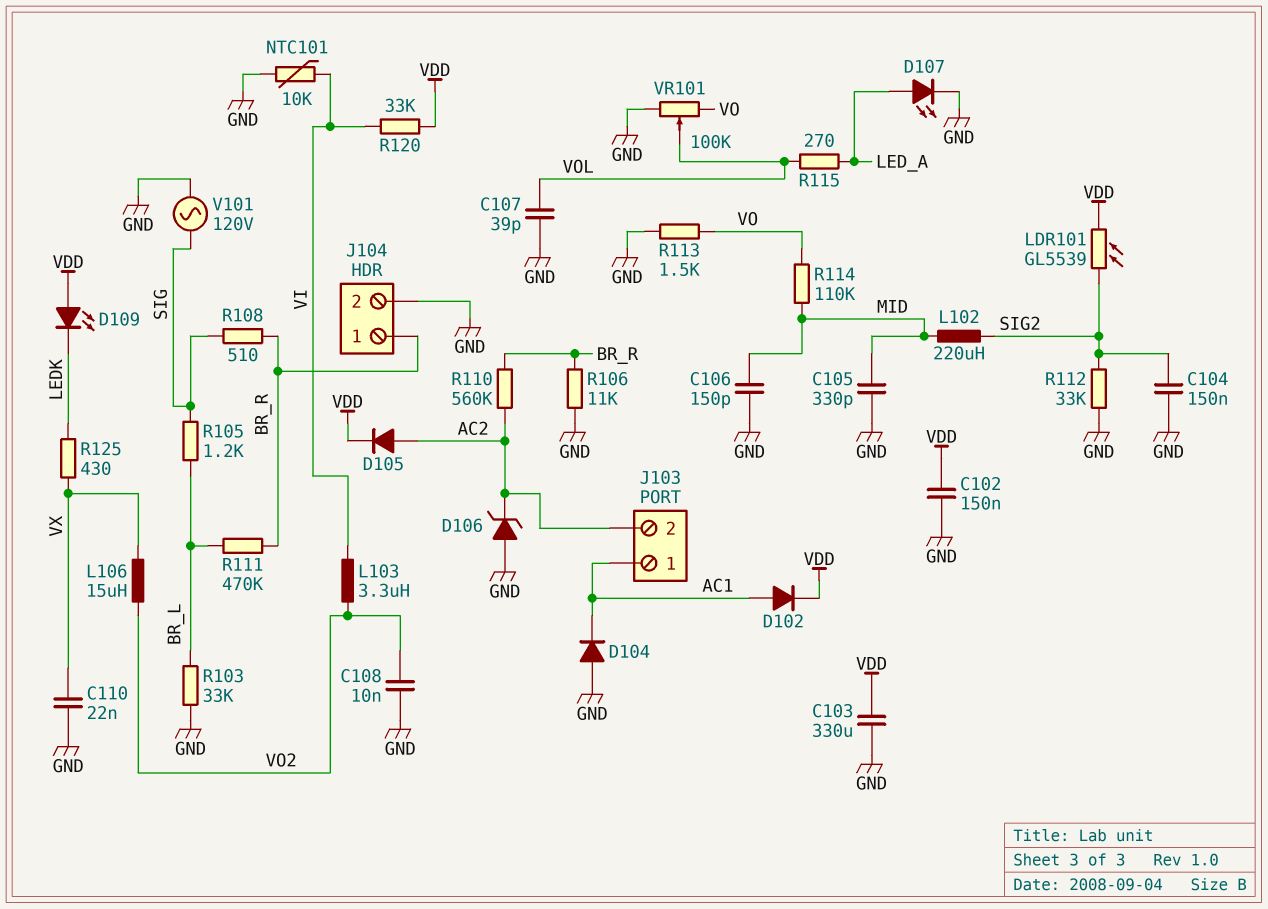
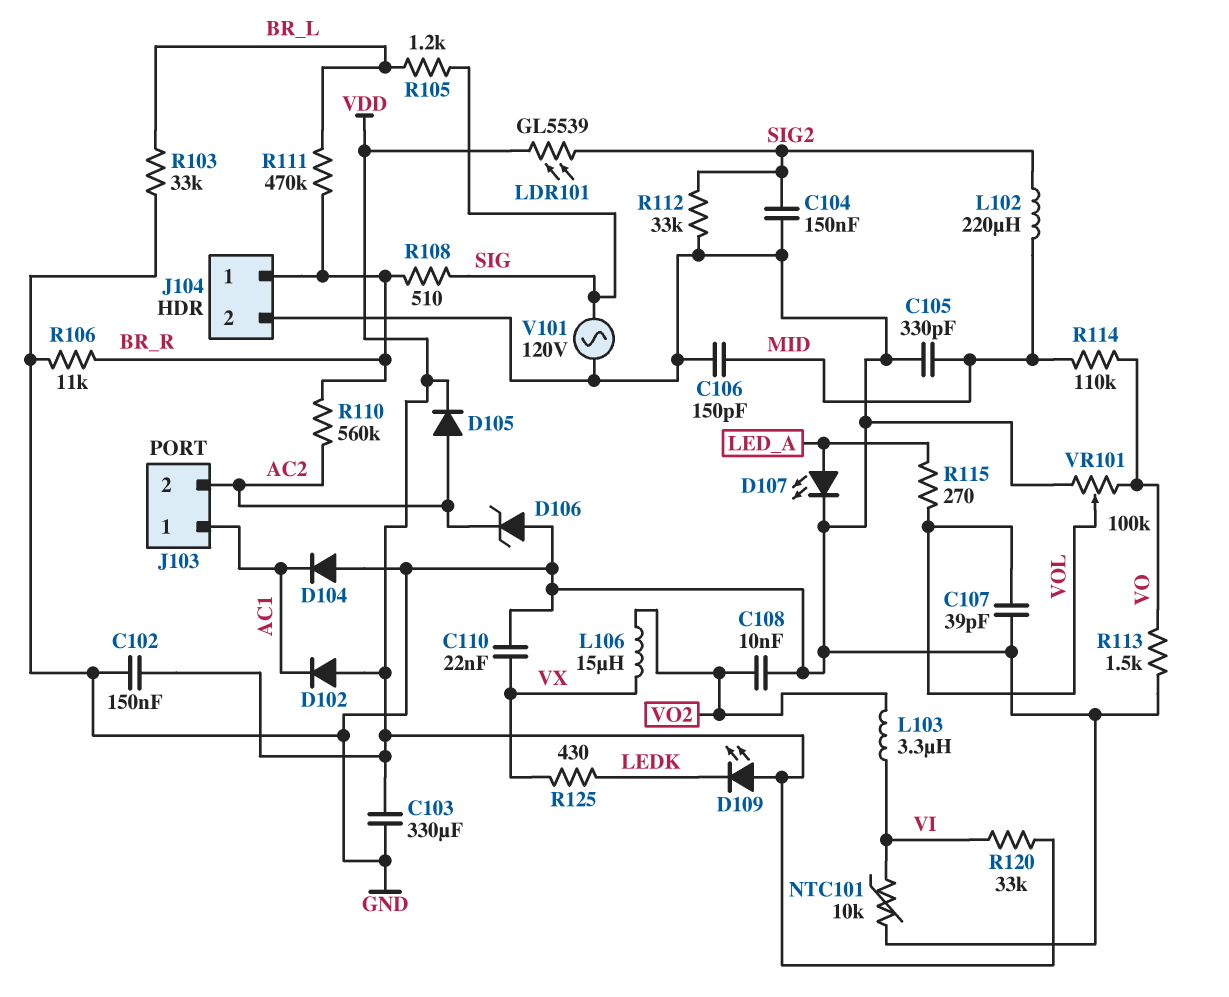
D102: diode (A AC1, K VDD) -> diode (A VDD, K AC1)

